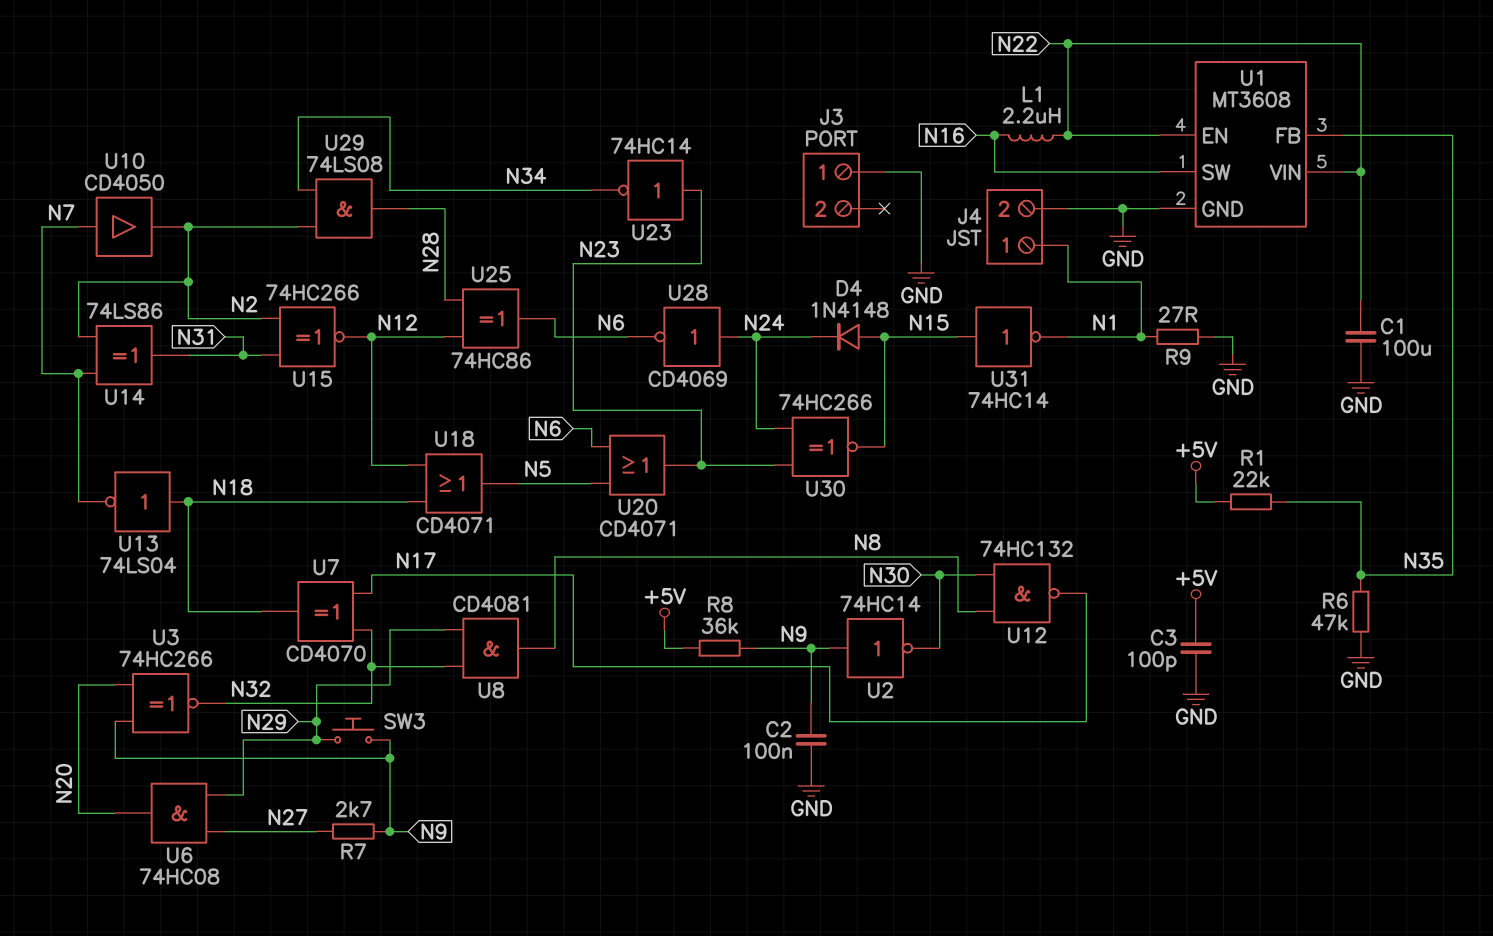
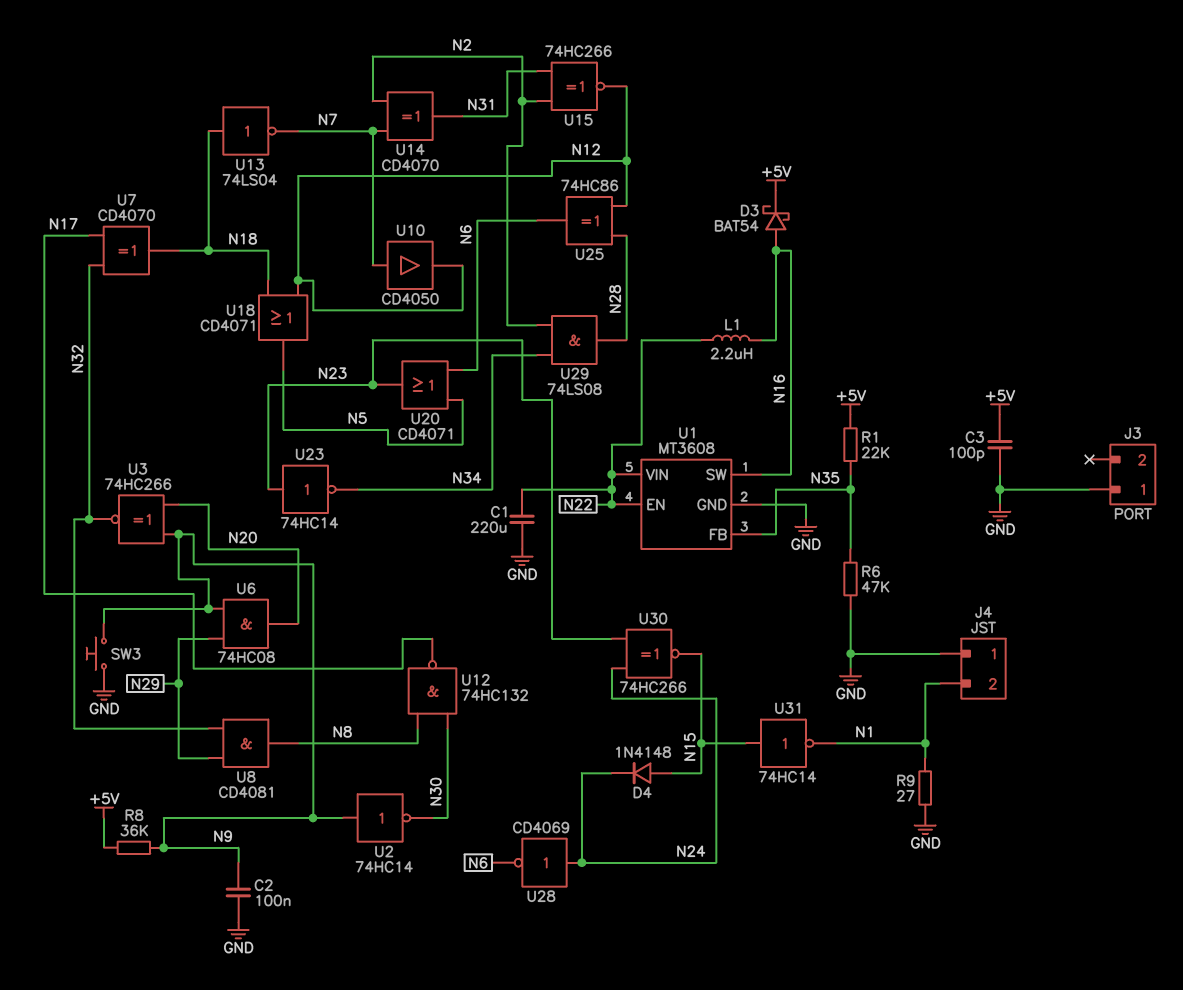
C1: 100uF (GND, N22) -> 220uF (GND, N22)
D3: none -> schottky BAT54 (A N16, K +5V)
J4 pin 1: N1 -> GND
J4 pin 2: GND -> N1
R7: 2.7k (N9, N27) -> none
SW3: button (N9, N29) -> button (GND, N9)
U6: AND 74HC08 (in N27, in N29, out N20) -> AND 74HC08 (in N9, in N29, out N20)
U10: buffer CD4050 (in N7, out N2) -> buffer CD4050 (in N7, out N12)
U14: XOR 74LS86 (in N2, in N7, out N31) -> XOR CD4070 (in N2, in N7, out N31)

